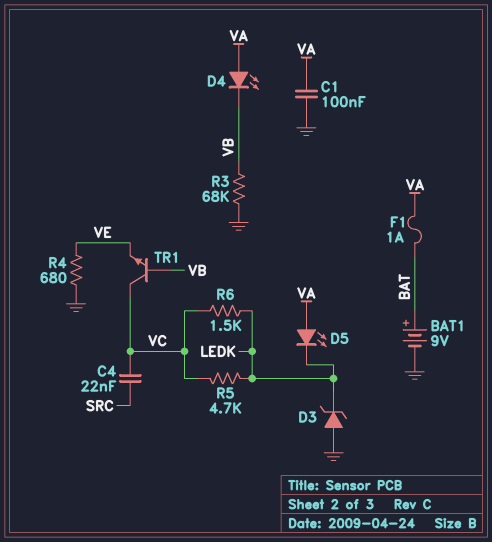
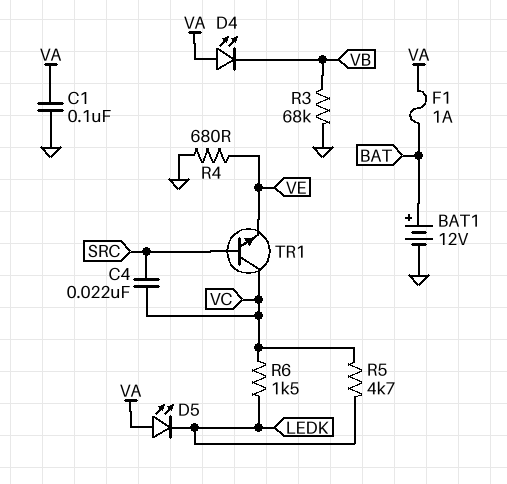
BAT1: 9V (plus BAT, minus GND) -> 12V (plus BAT, minus GND)
D3: zener (A GND, K LEDK) -> none
TR1: NPN (B VB, C VC, E VE) -> NPN (B SRC, C VC, E VE)

